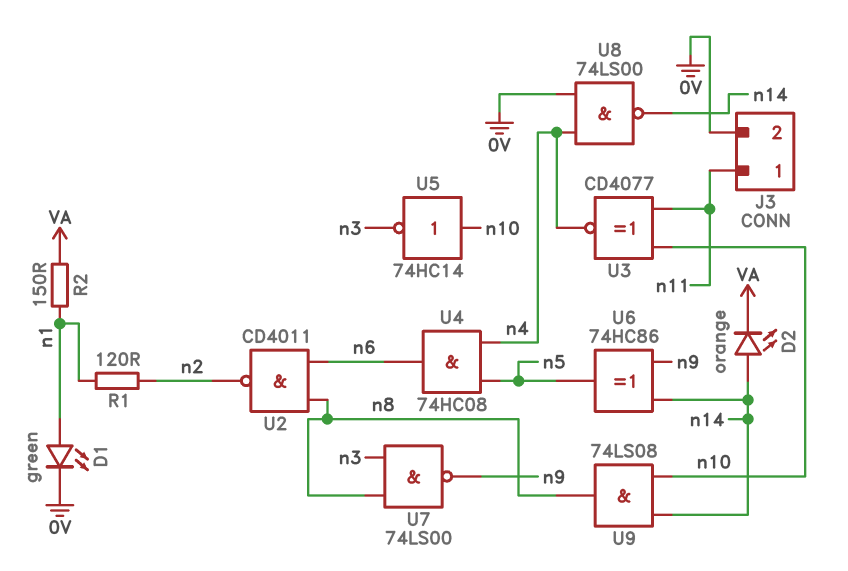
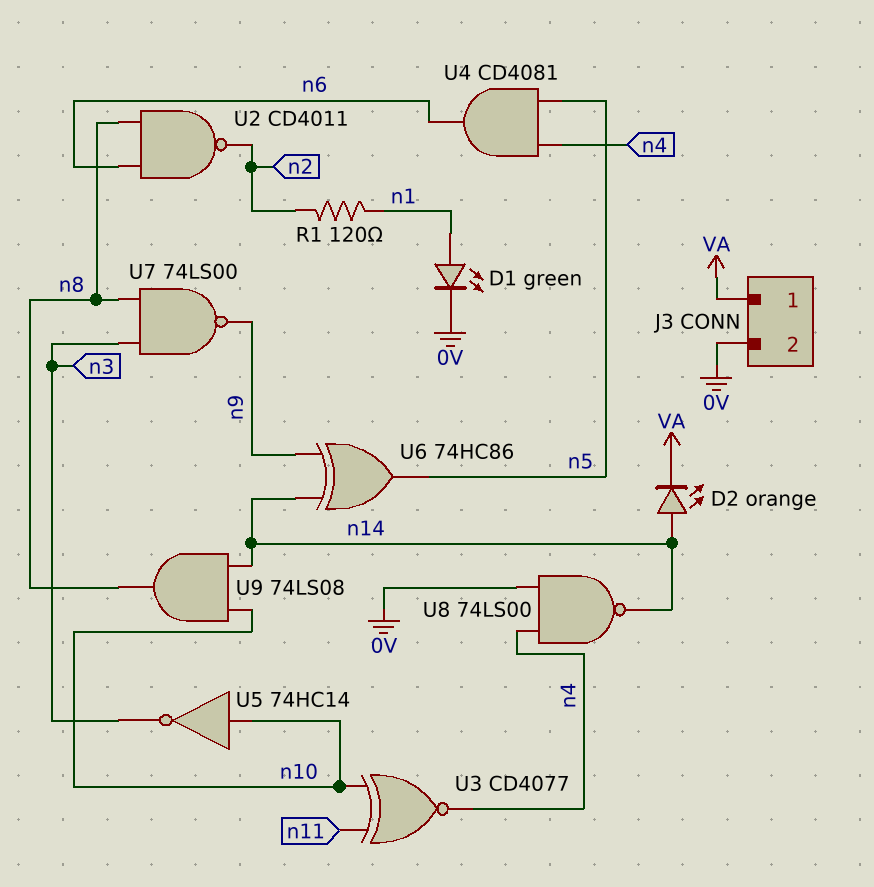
J3 pin 1: n11 -> VA
R2: 150 (VA, n1) -> none
U4: AND 74HC08 (in n4, in n5, out n6) -> AND CD4081 (in n4, in n5, out n6)

